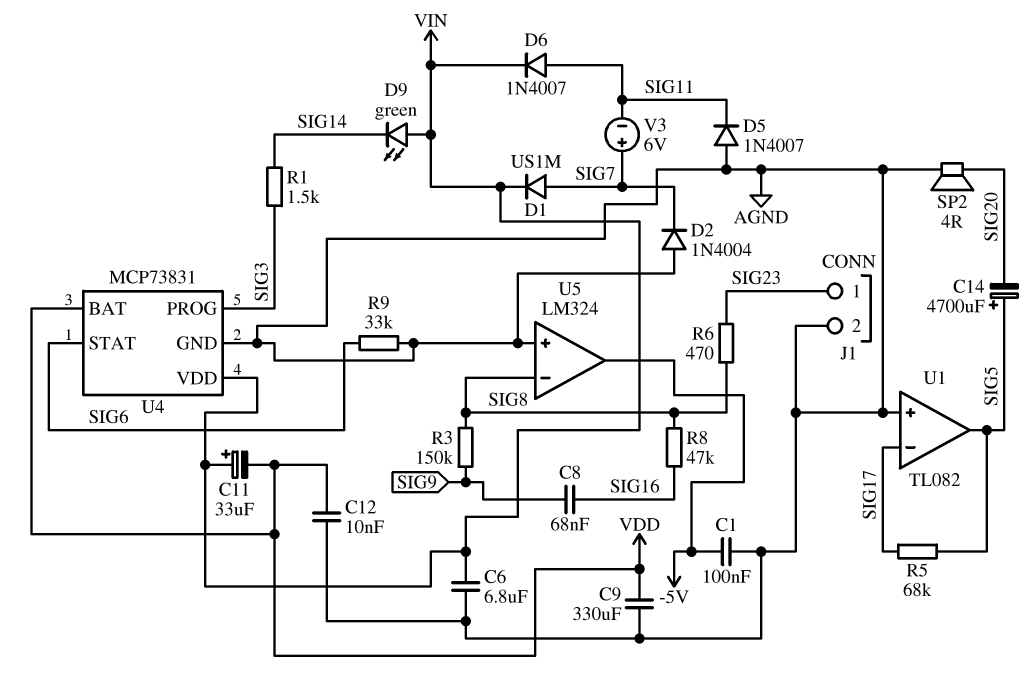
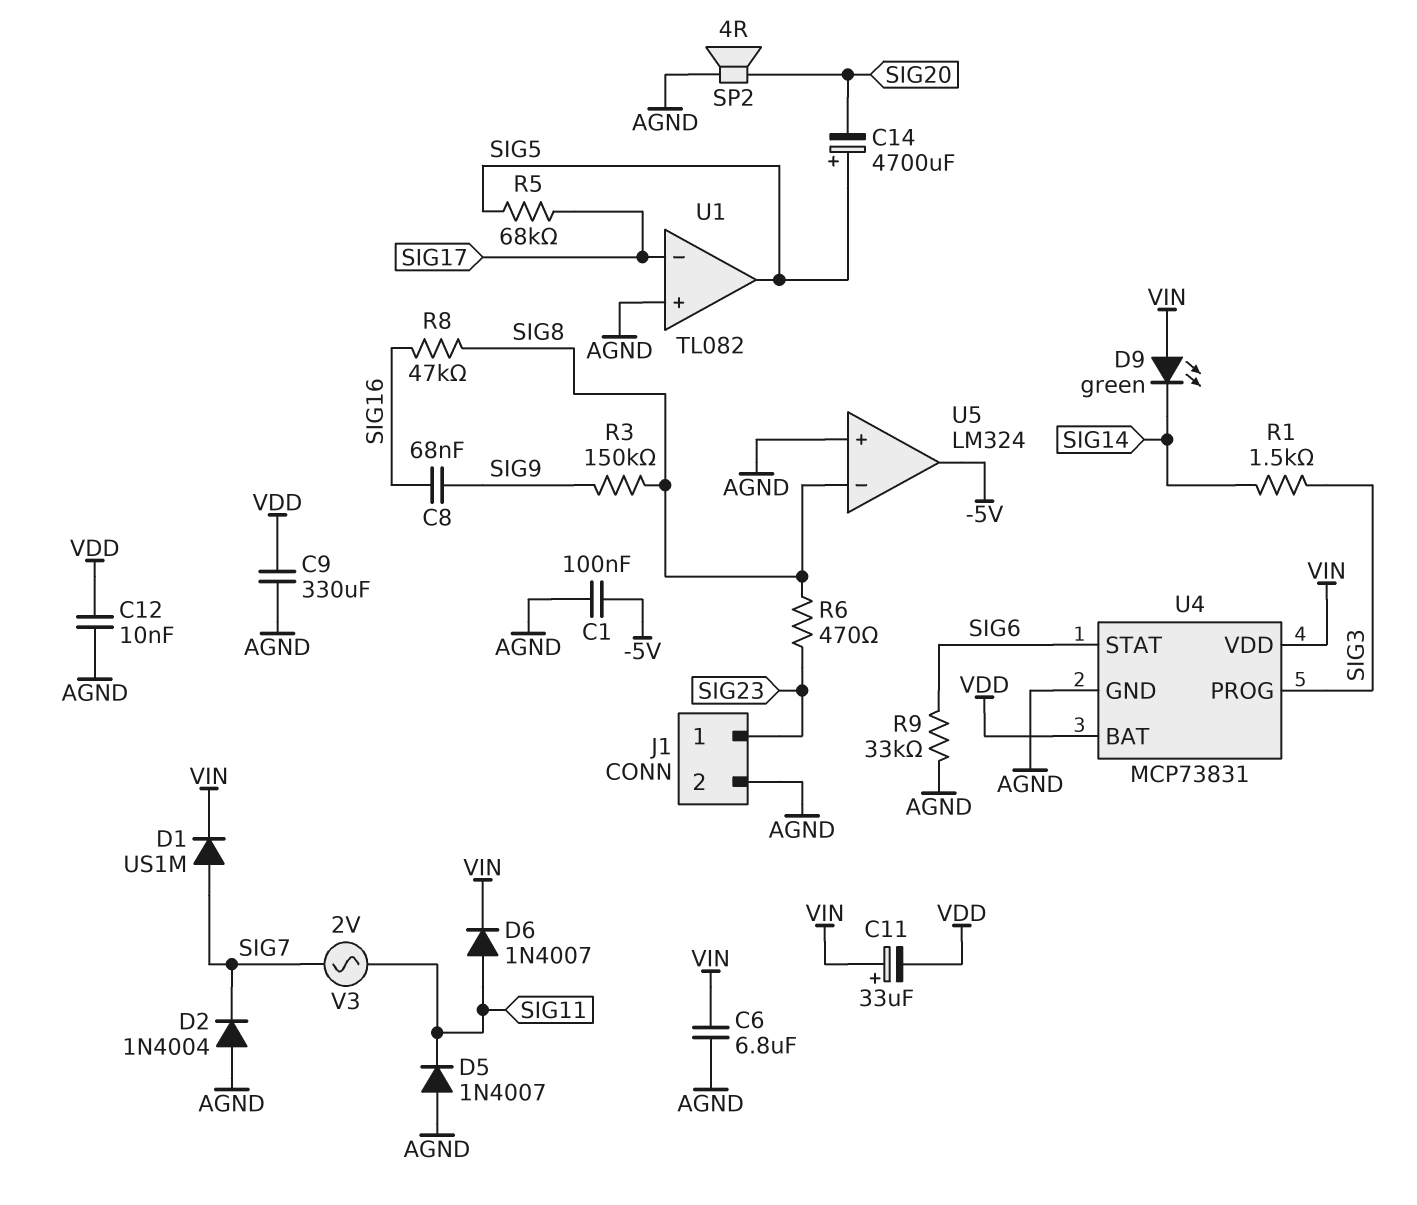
V3: 6V (plus SIG7, minus SIG11) -> AC 2V (SIG7, SIG11)

